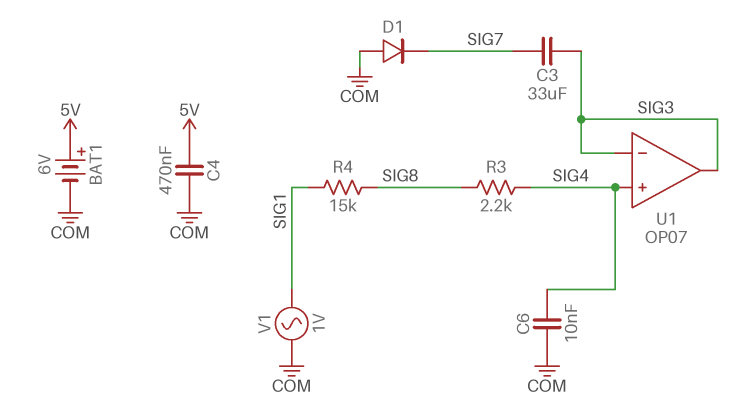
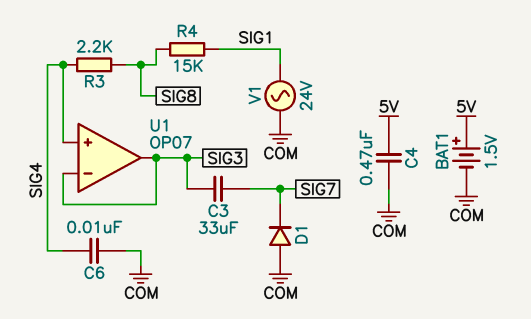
BAT1: 6V (plus 5V, minus COM) -> 1.5V (plus 5V, minus COM)
V1: AC 1V (COM, SIG1) -> AC 24V (COM, SIG1)

